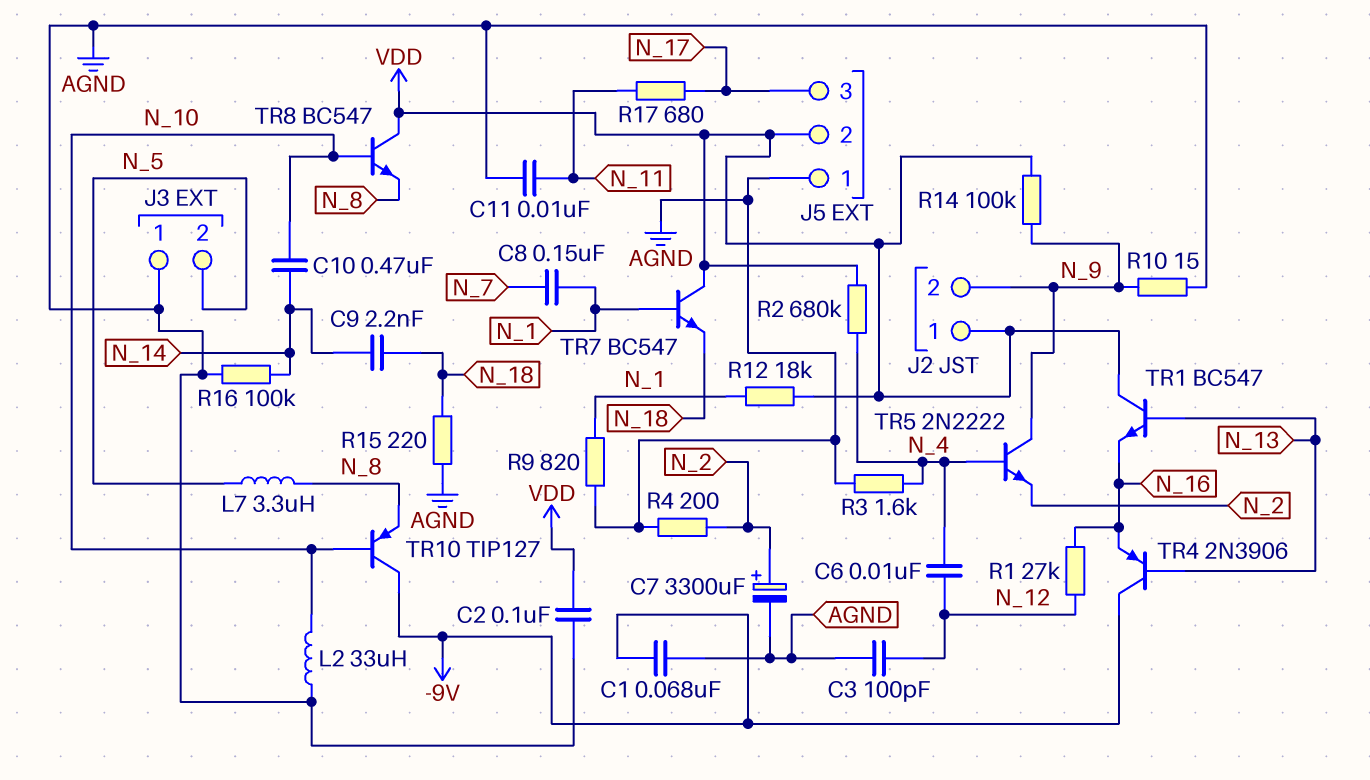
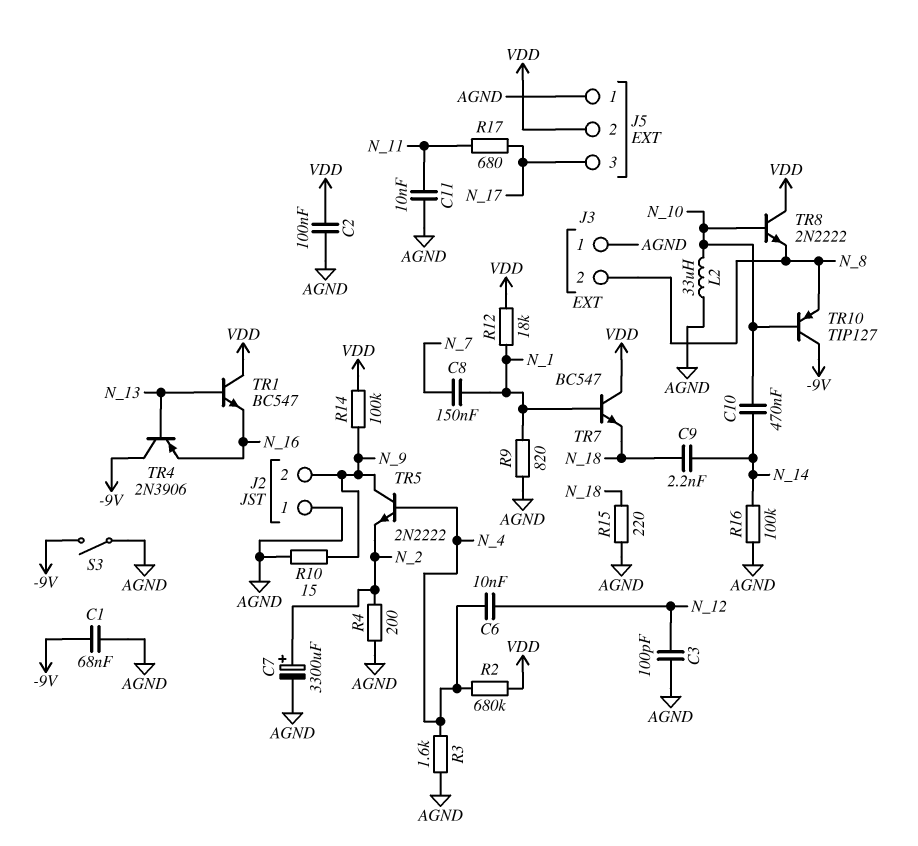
J2 pin 1: VDD -> AGND
J3 pin 2: N_5 -> N_8
L7: 3.3uH (N_5, N_8) -> none
R1: 27k (N_12, N_16) -> none
S3: none -> switch (-9V, AGND)
TR8: NPN BC547 (B N_10, C VDD, E N_8) -> NPN 2N2222 (B N_10, C VDD, E N_8)

